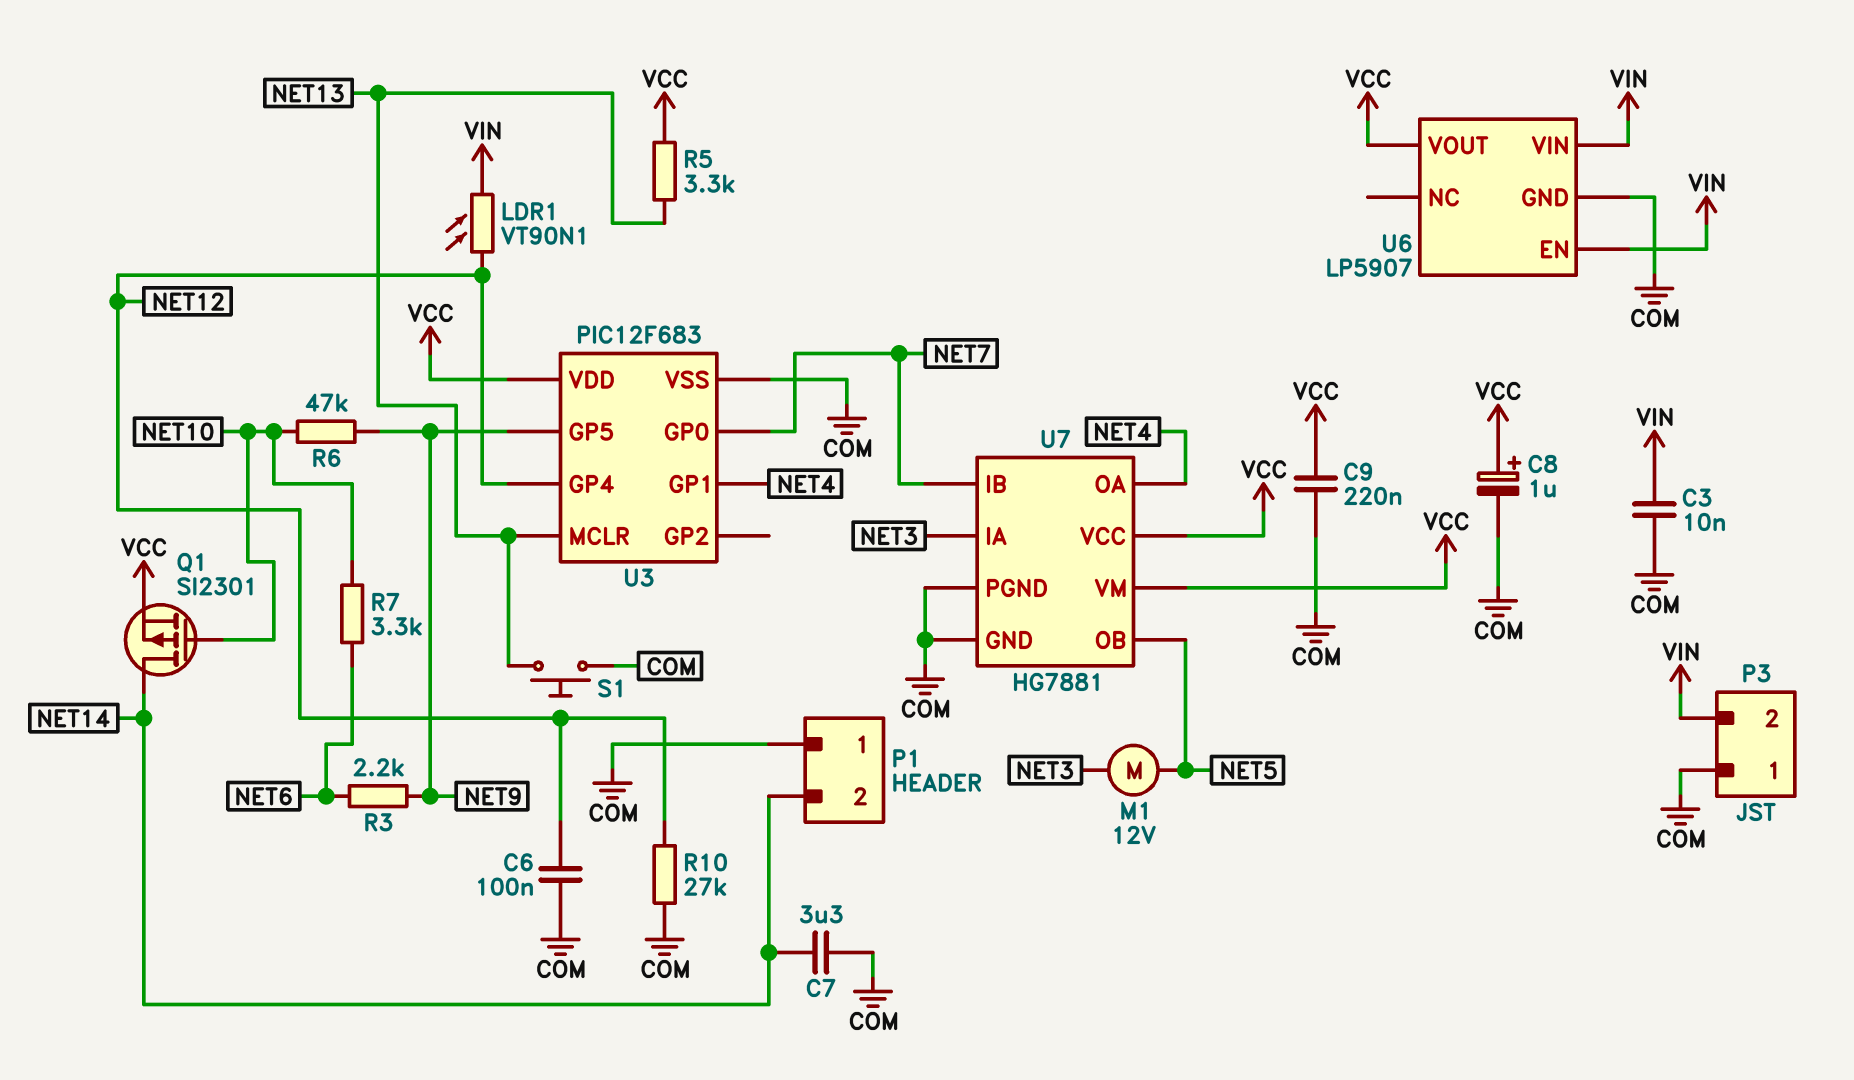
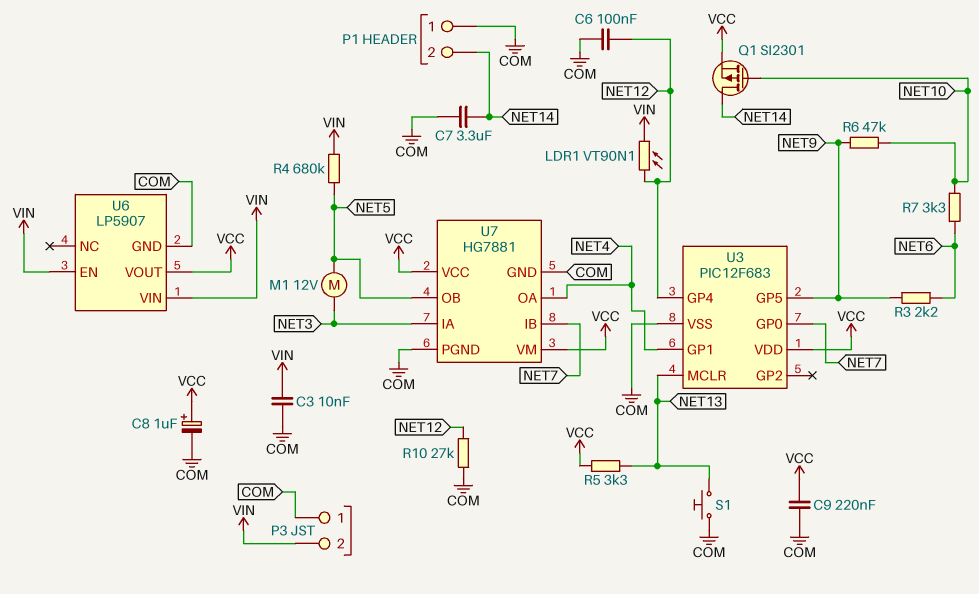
R4: none -> 680k (NET5, VIN)

